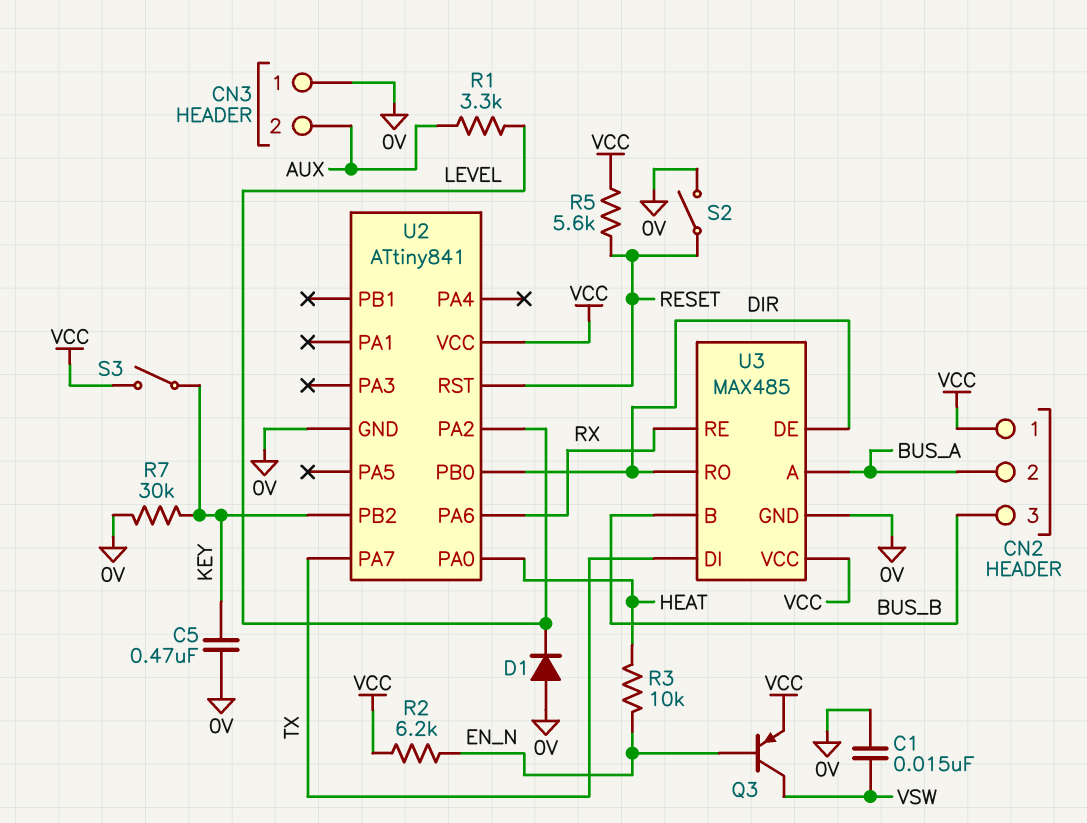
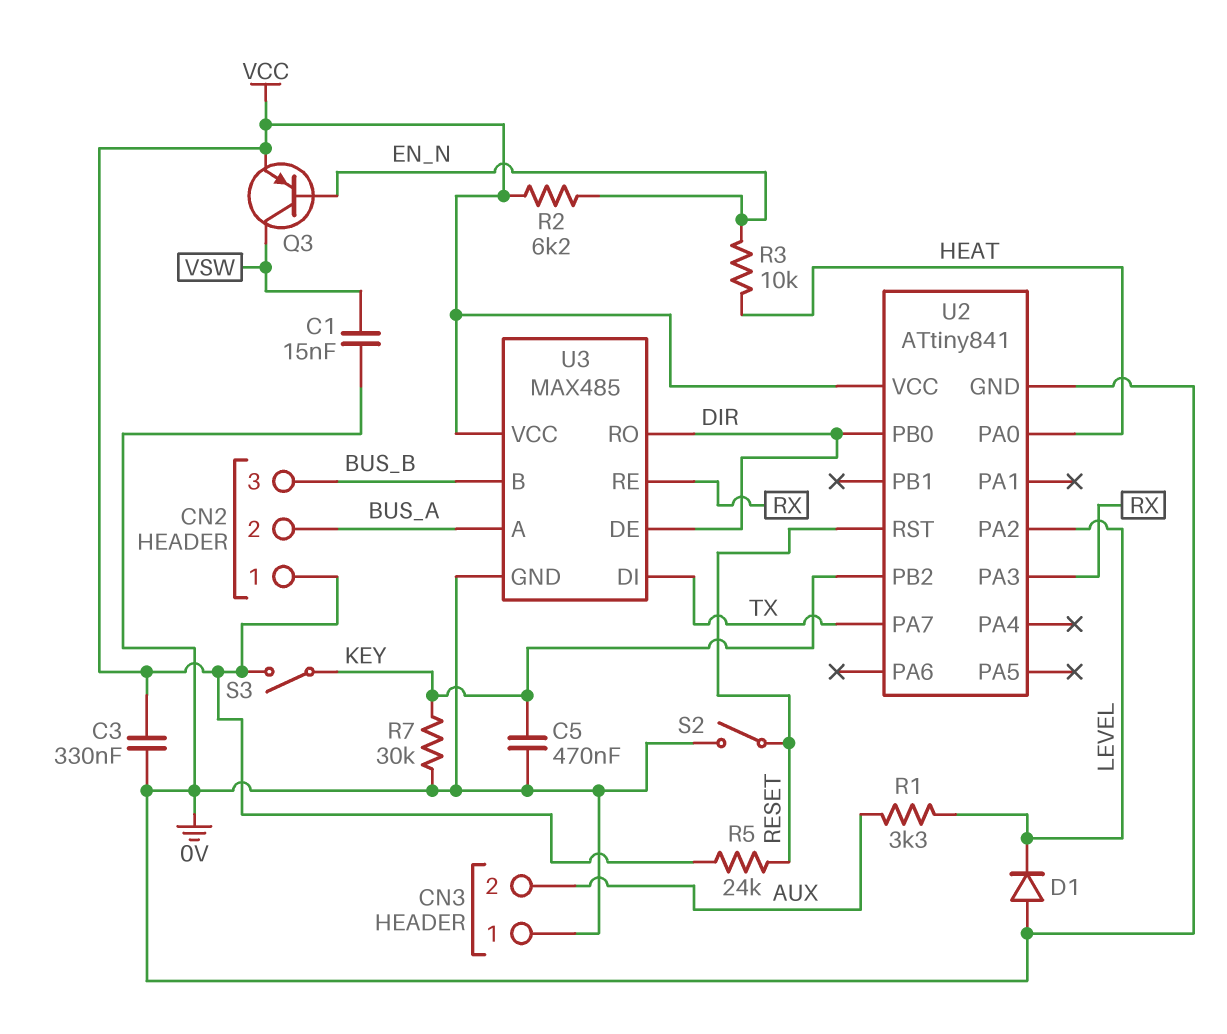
C3: none -> 330nF (0V, VCC)
R5: 5.6k (RESET, VCC) -> 24k (RESET, VCC)
U2 pin PA3: none -> RX
U2 pin PA6: RX -> none

